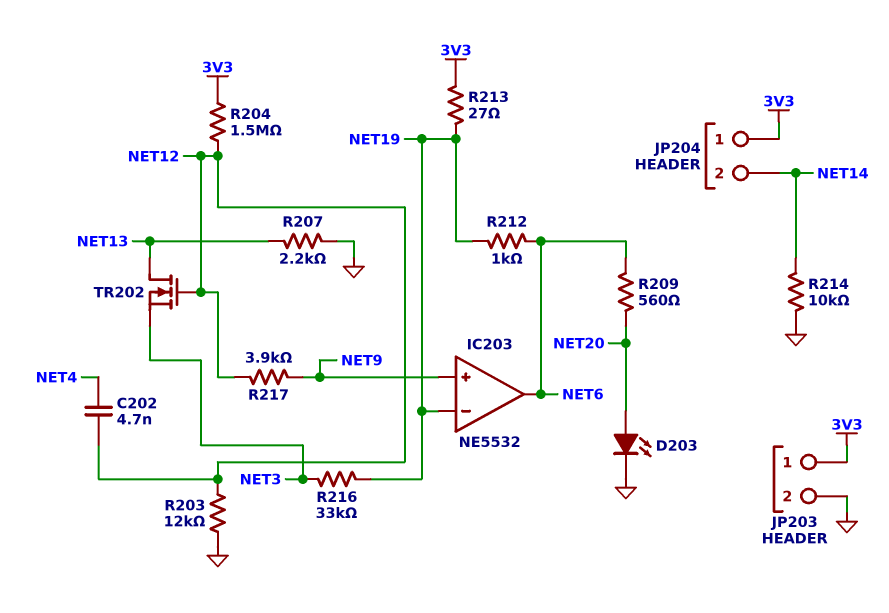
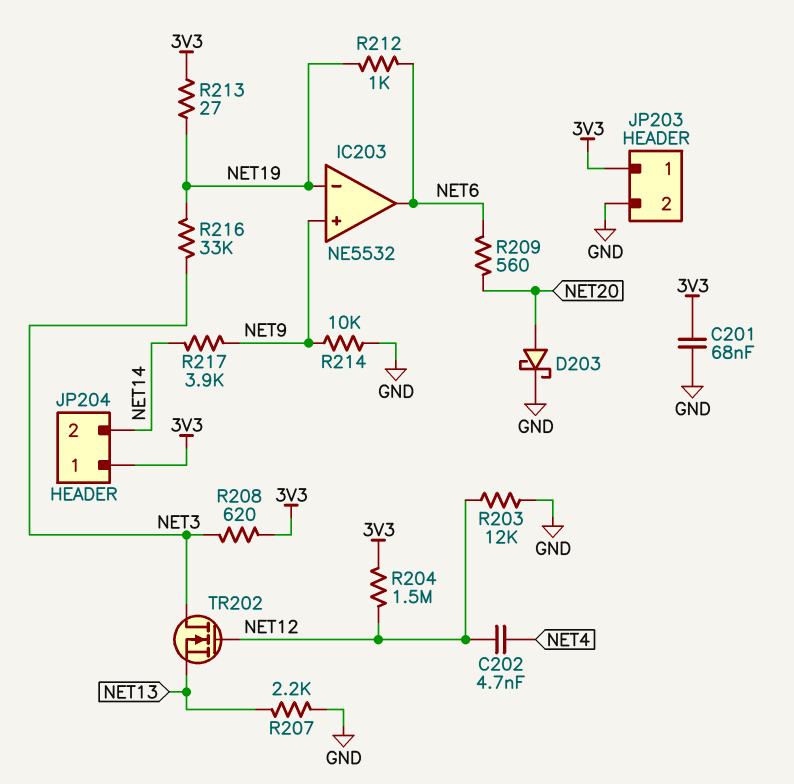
C201: none -> 68nF (3V3, GND)
D203: LED (A NET20, K GND) -> schottky (A NET20, K GND)
R208: none -> 620 (3V3, NET3)
R214: 10k (GND, NET14) -> 10k (GND, NET9)
R217: 3.9k (NET9, NET12) -> 3.9k (NET9, NET14)
TR202: NMOS (G NET12, D NET13, S NET3) -> NMOS (G NET12, D NET3, S NET13)

